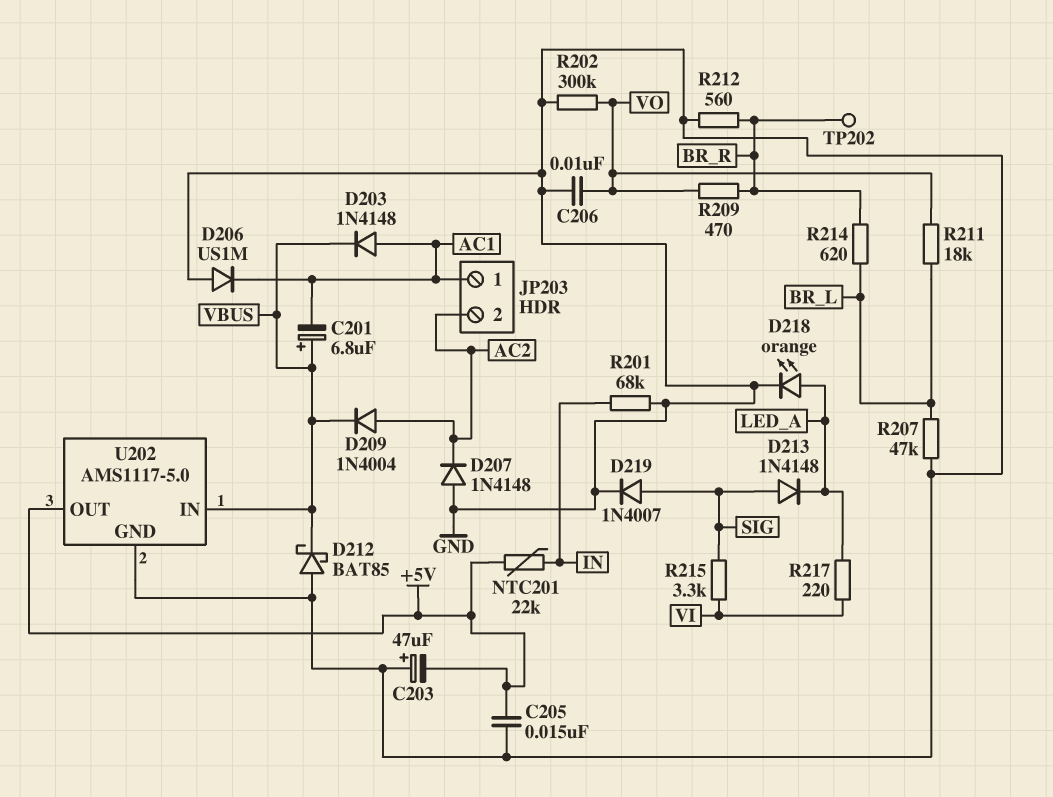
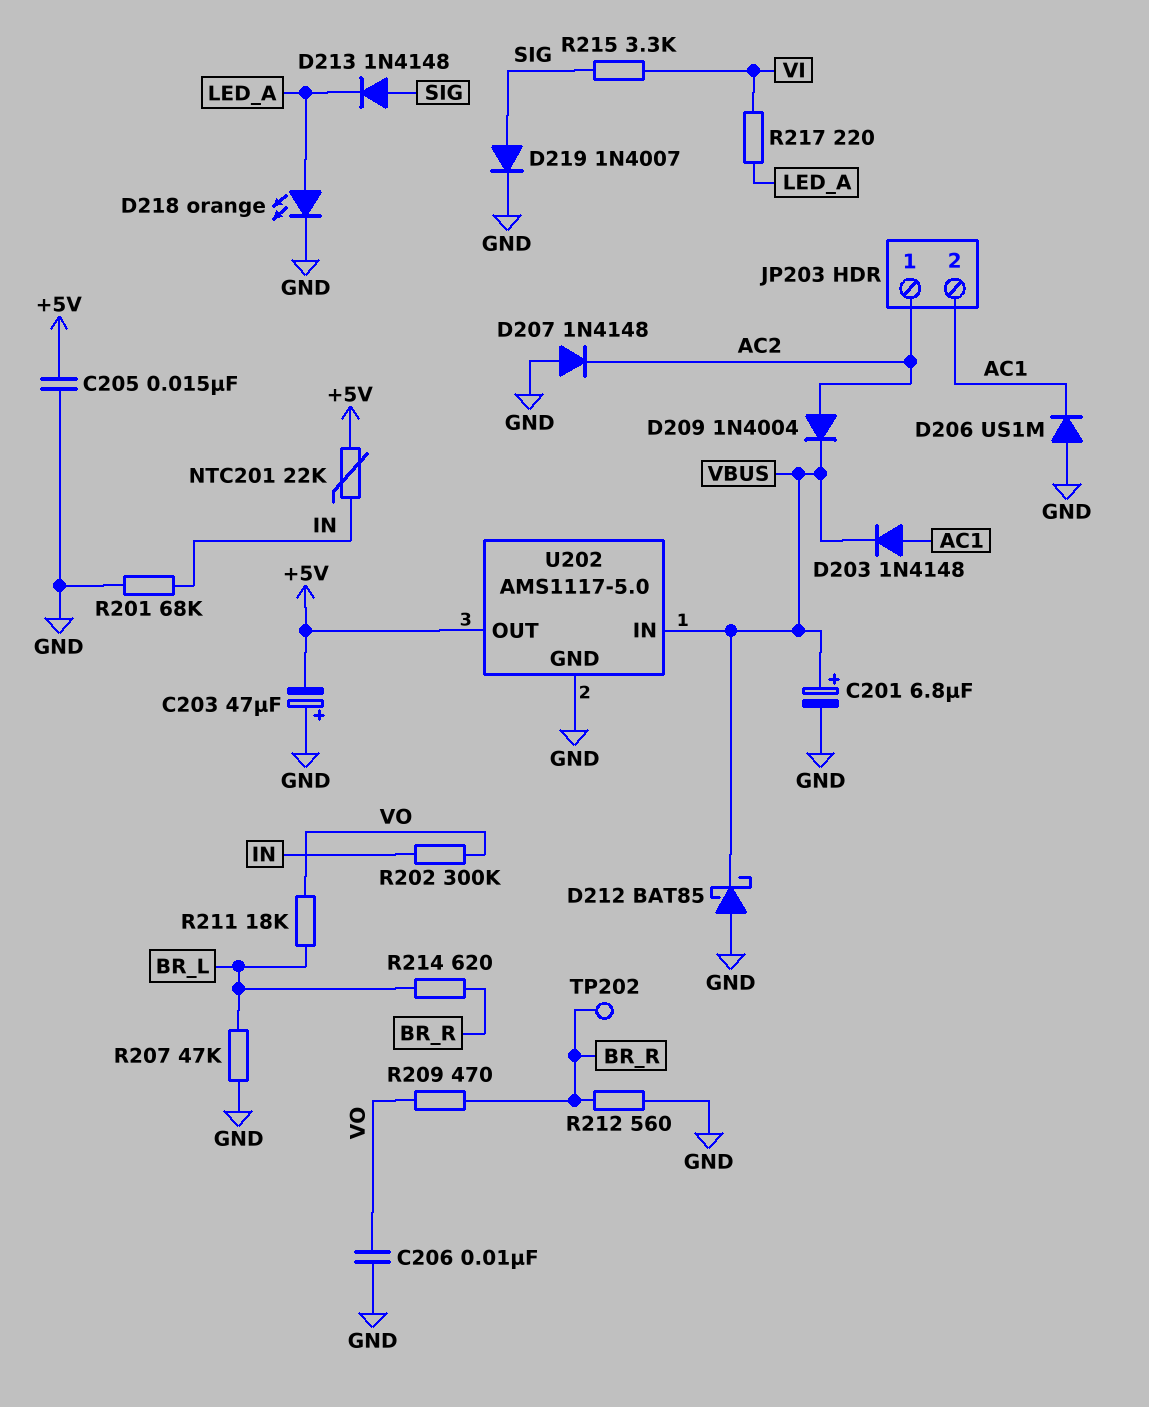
C201: 6.8uF (plus VBUS, minus AC1) -> 6.8uF (plus VBUS, minus GND)
JP203 pin 1: AC1 -> AC2
JP203 pin 2: AC2 -> AC1
R202: 300k (GND, VO) -> 300k (IN, VO)

